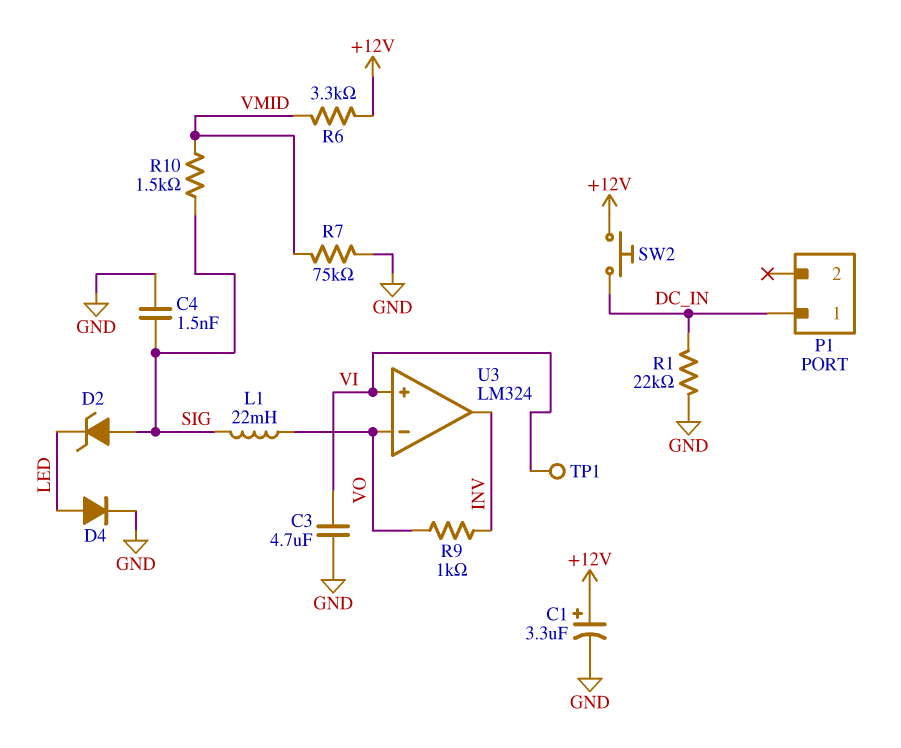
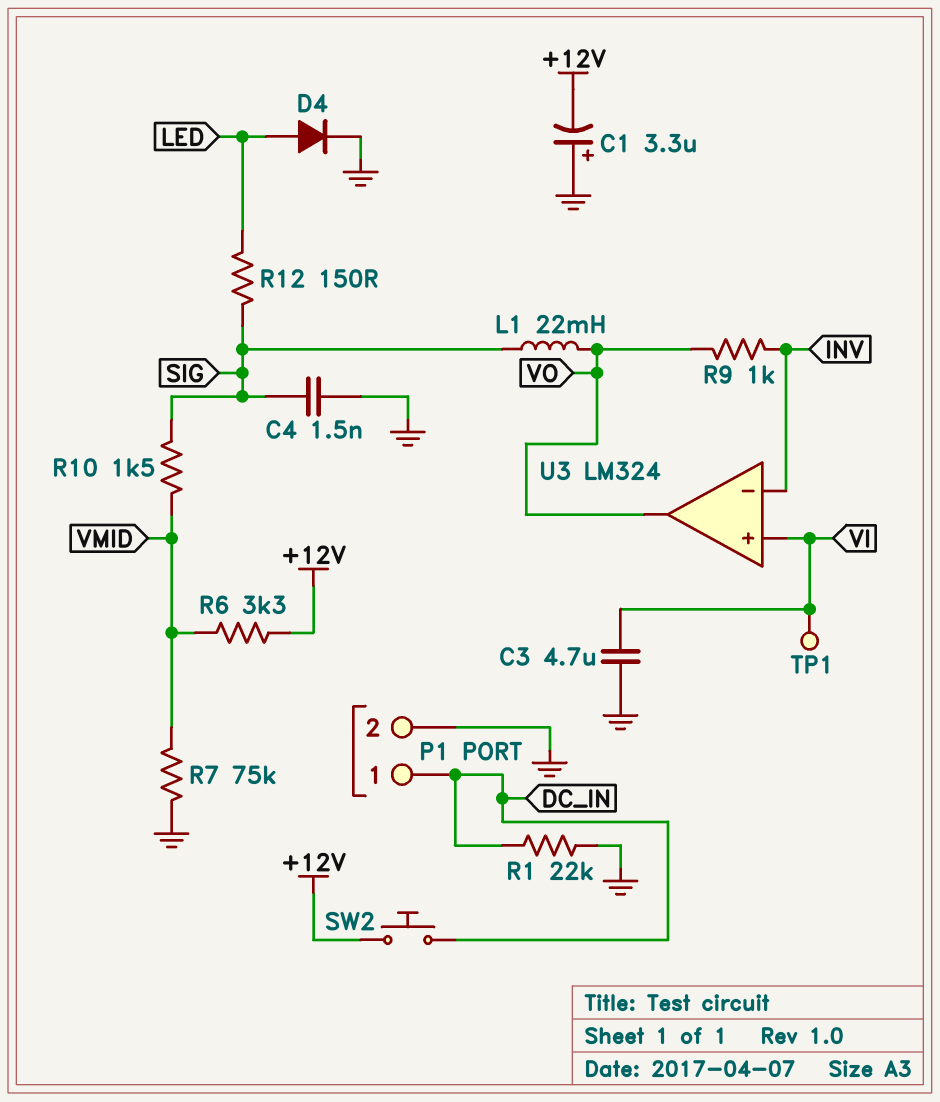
C1: 3.3uF (plus +12V, minus GND) -> 3.3uF (plus GND, minus +12V)
D2: zener (A SIG, K LED) -> none
P1 pin 2: none -> GND
R12: none -> 150 (LED, SIG)
U3 pin in-: VO -> INV
U3 pin out: INV -> VO

